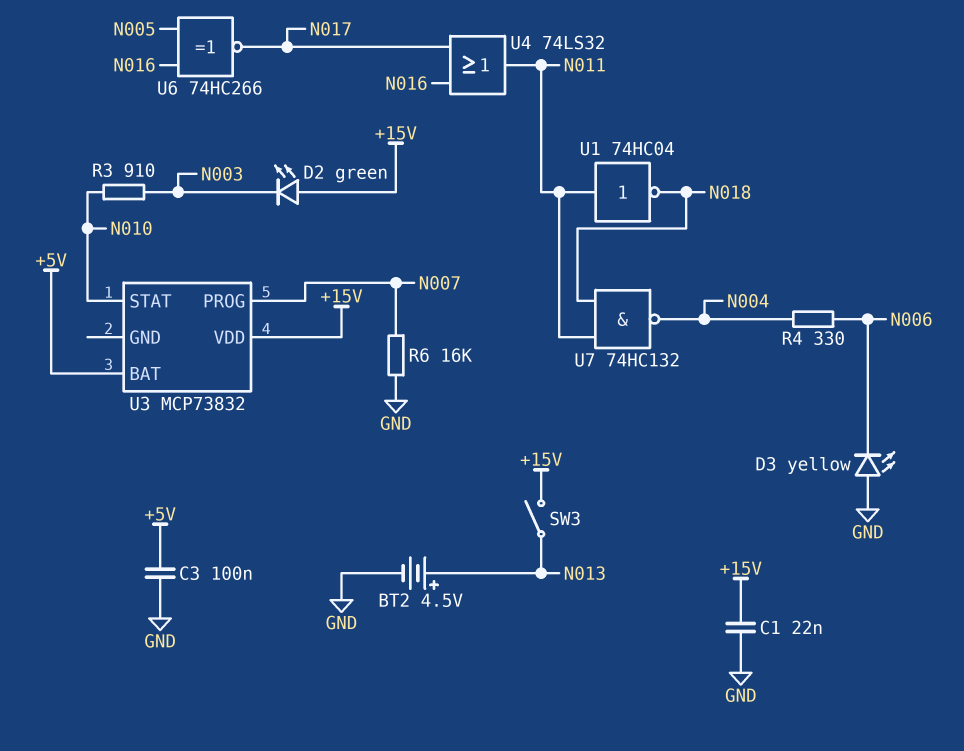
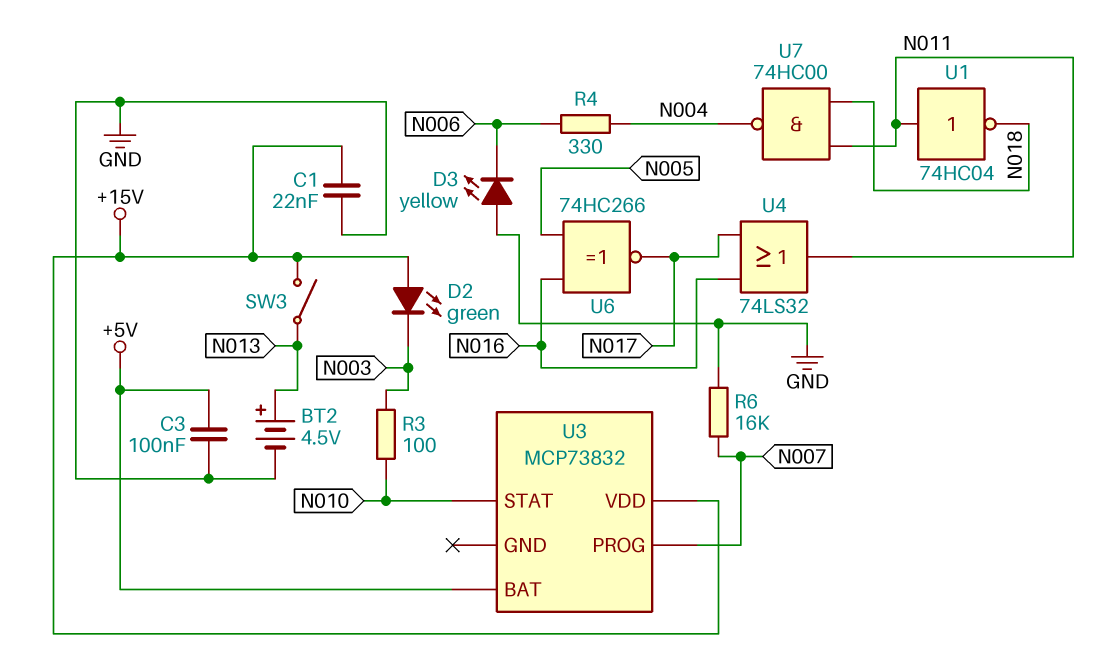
R3: 910 (N003, N010) -> 100 (N003, N010)
U7: NAND 74HC132 (in N011, in N018, out N004) -> NAND 74HC00 (in N011, in N018, out N004)

